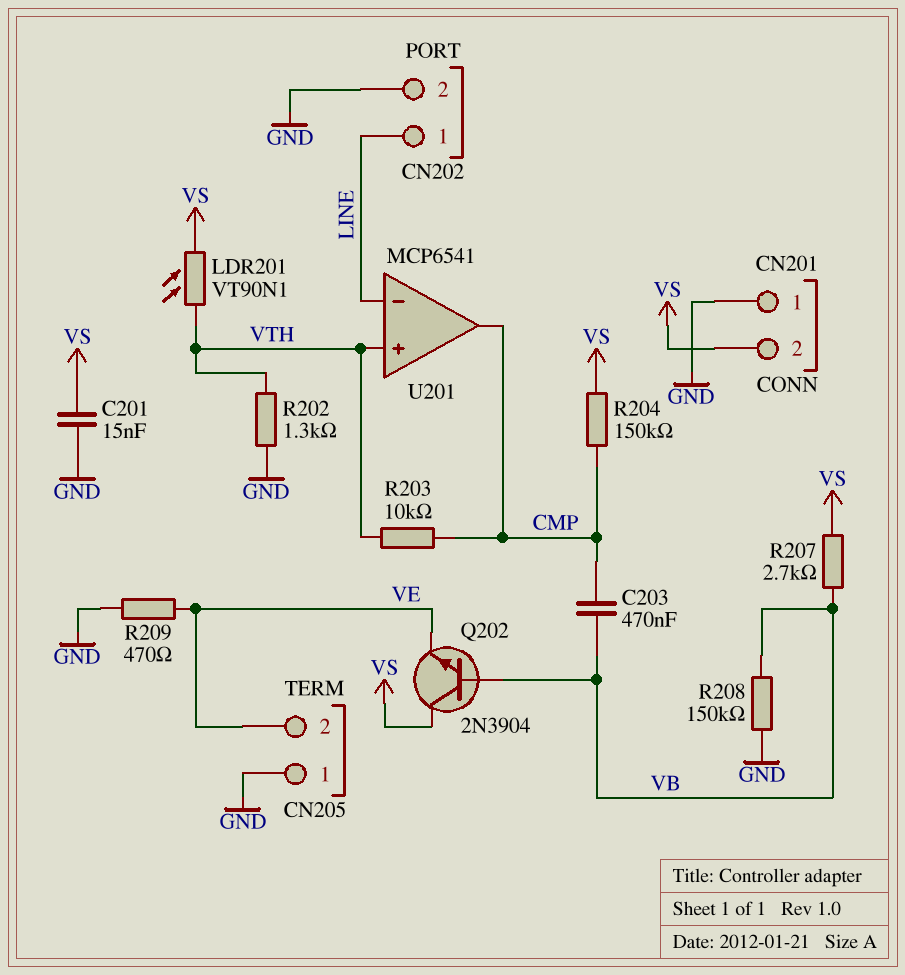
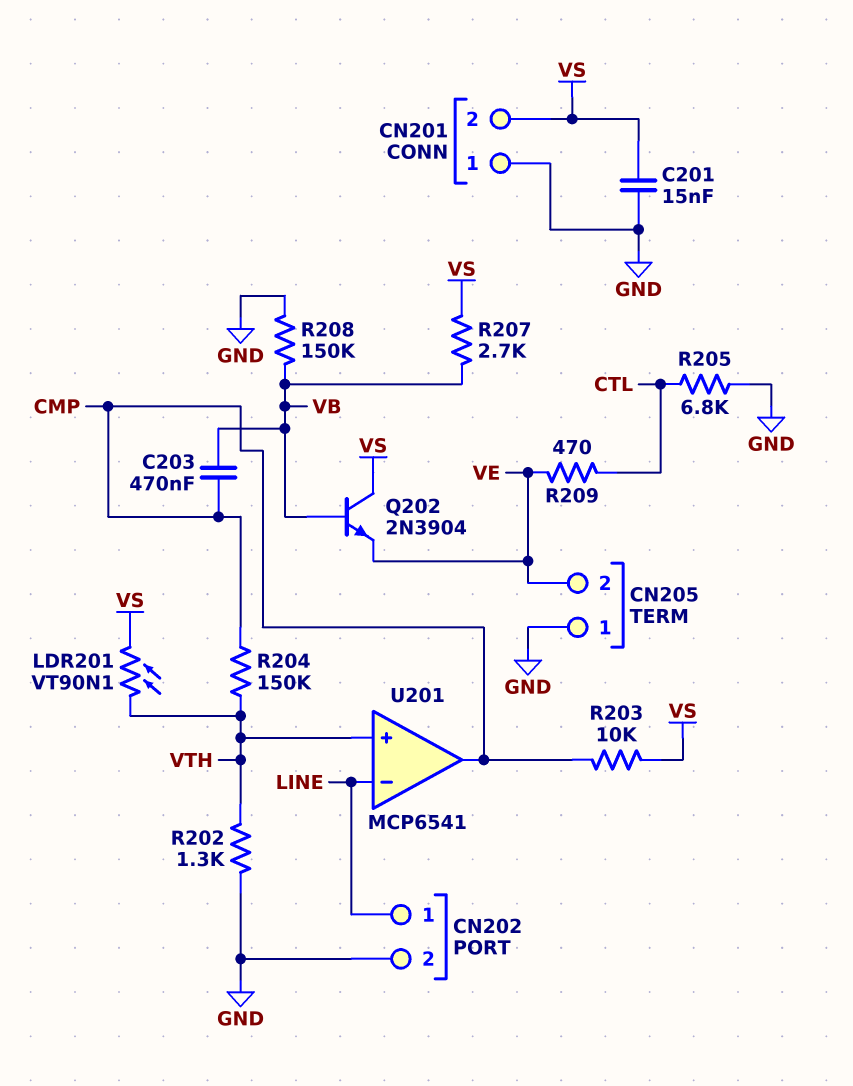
R203: 10k (CMP, VTH) -> 10k (CMP, VS)
R204: 150k (CMP, VS) -> 150k (CMP, VTH)
R205: none -> 6.8k (CTL, GND)
R209: 470 (GND, VE) -> 470 (CTL, VE)

